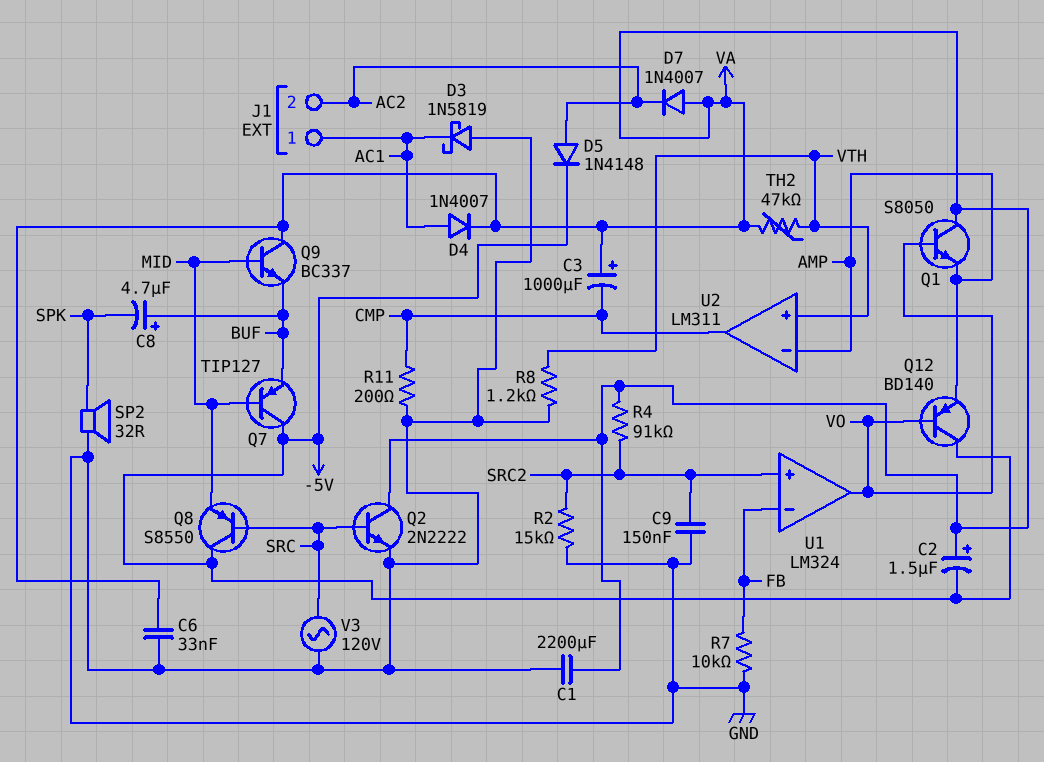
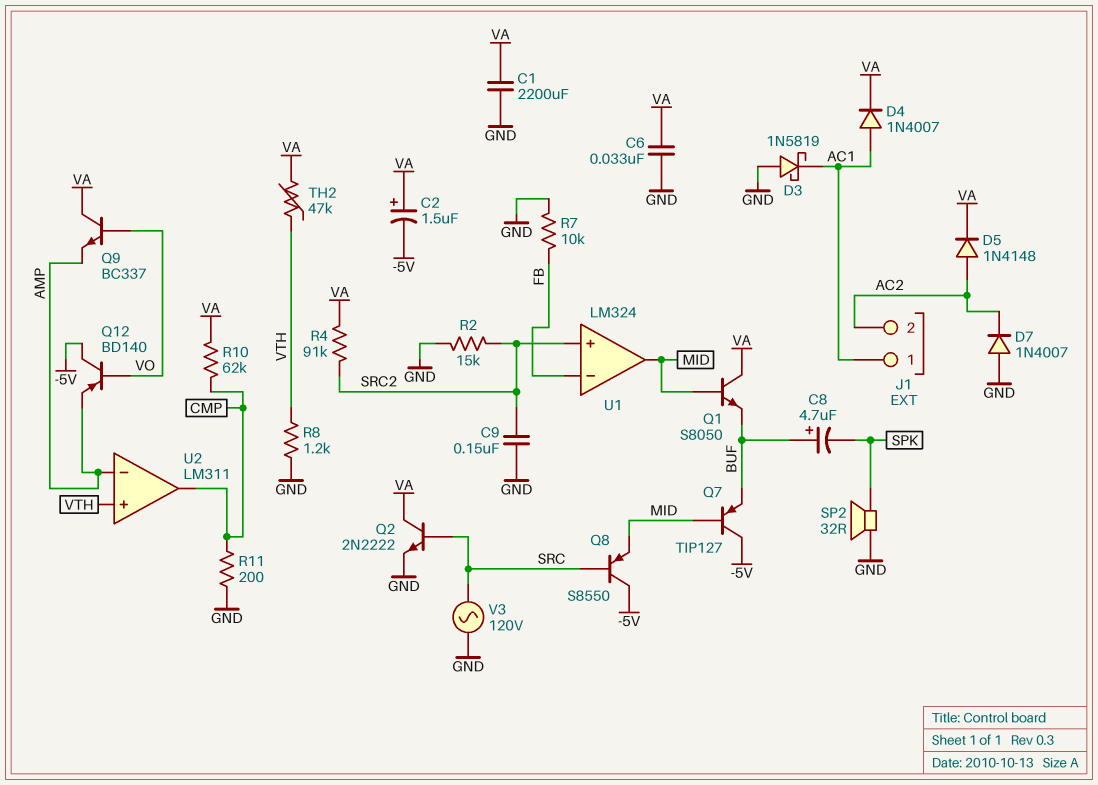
C3: 1000uF (plus VA, minus CMP) -> none
D5: diode 1N4148 (A AC2, K -5V) -> diode 1N4148 (A AC2, K VA)
D7: diode 1N4007 (A VA, K AC2) -> diode 1N4007 (A GND, K AC2)
Q1: NPN S8050 (B VO, C VA, E AMP) -> NPN S8050 (B MID, C VA, E BUF)
Q9: NPN BC337 (B MID, C VA, E BUF) -> NPN BC337 (B VO, C VA, E AMP)
R10: none -> 62k (CMP, VA)
U1 pin out: VO -> MID

